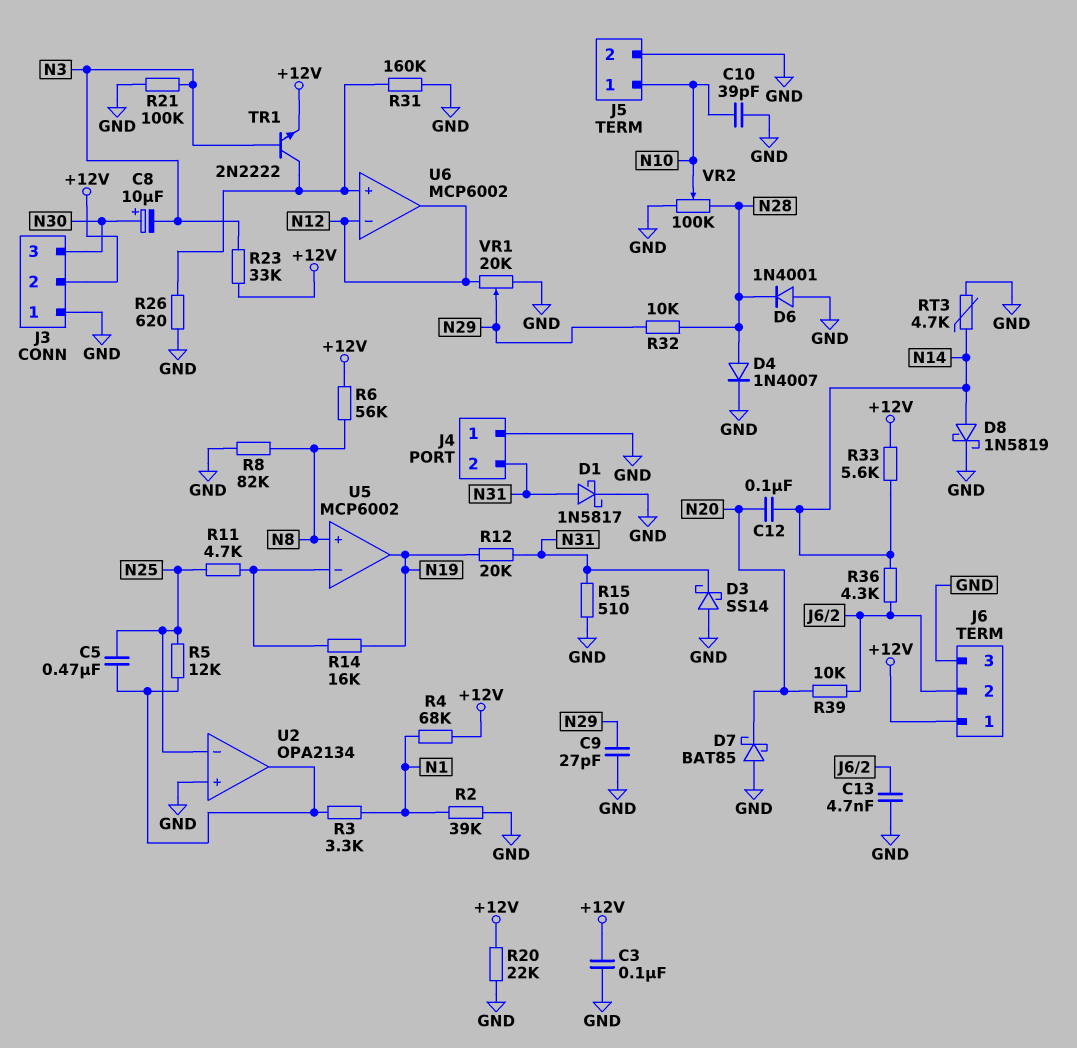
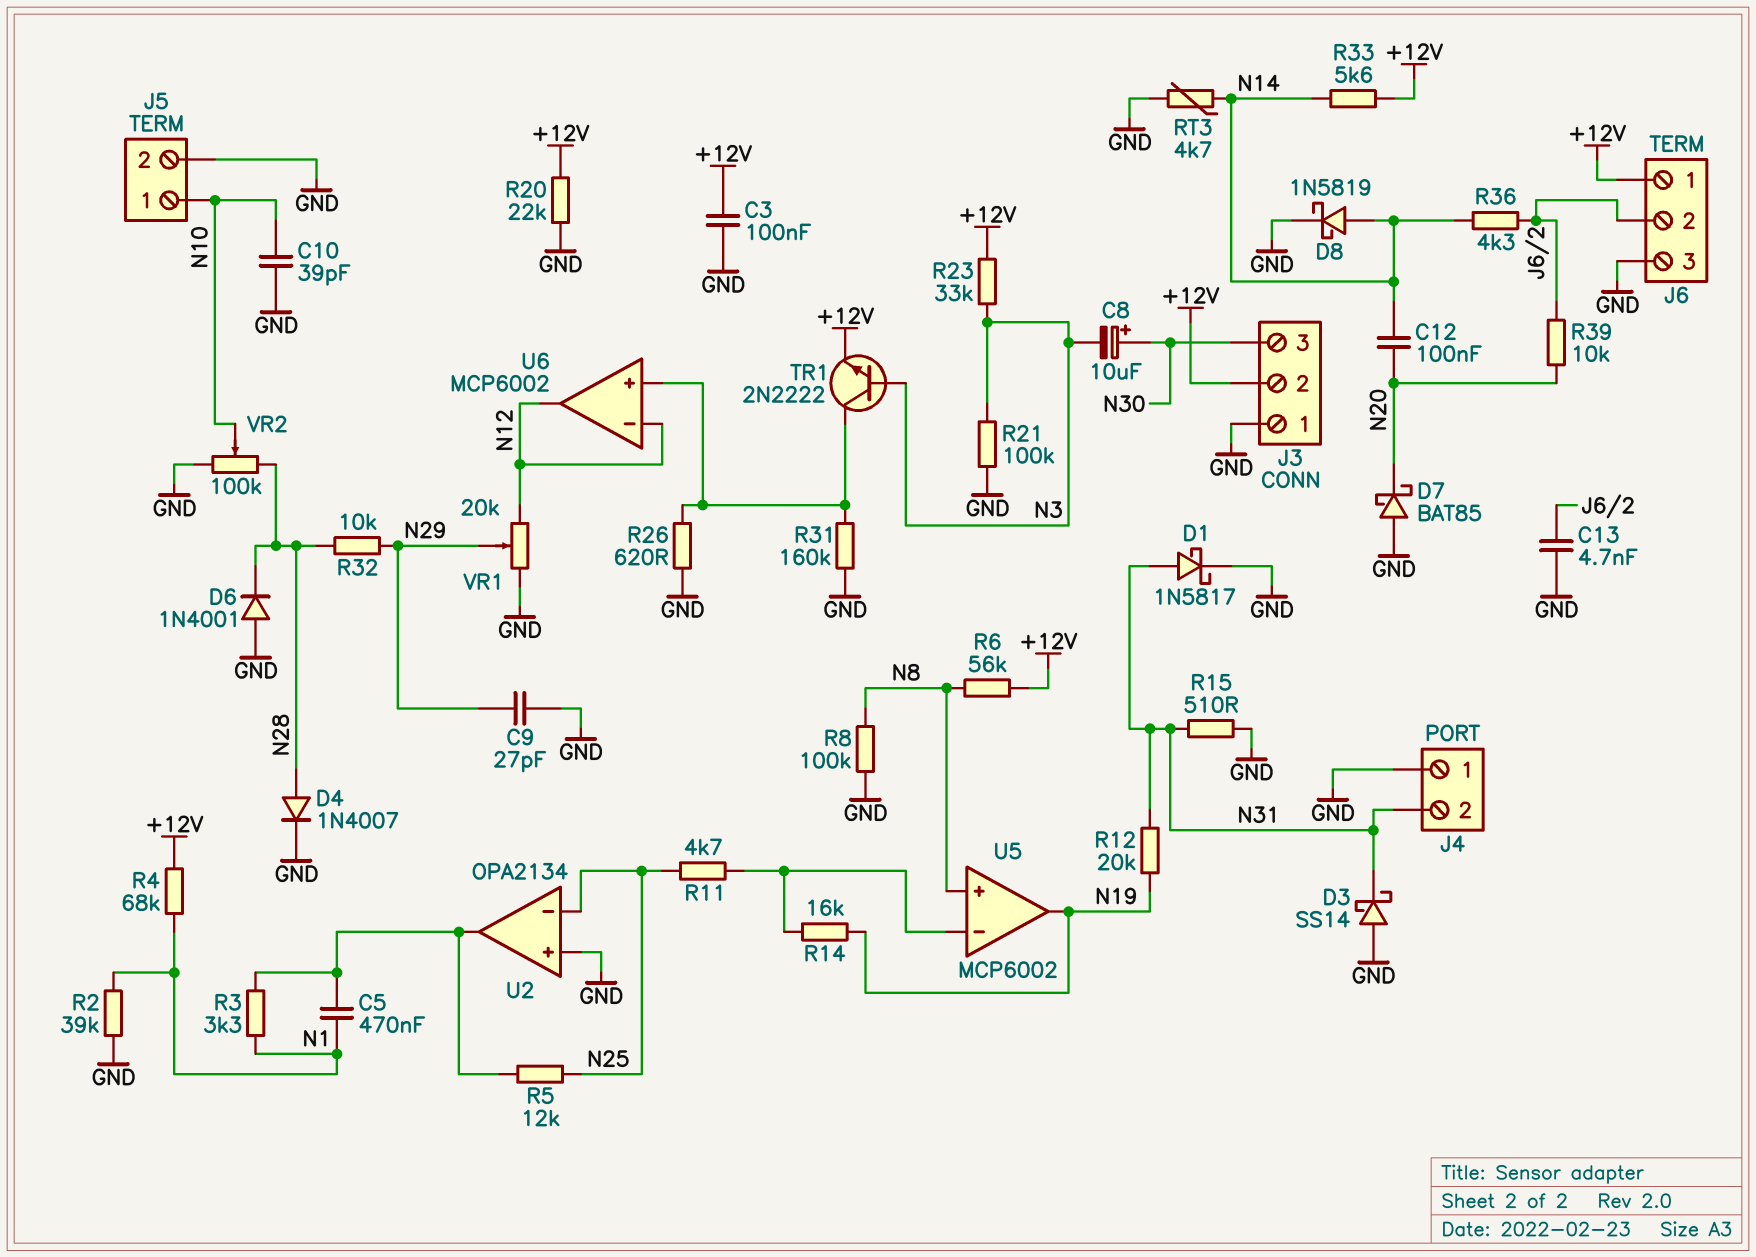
C5: 470nF (N25, U2/out) -> 470nF (N1, U2/out)
R8: 82k (GND, N8) -> 100k (GND, N8)

